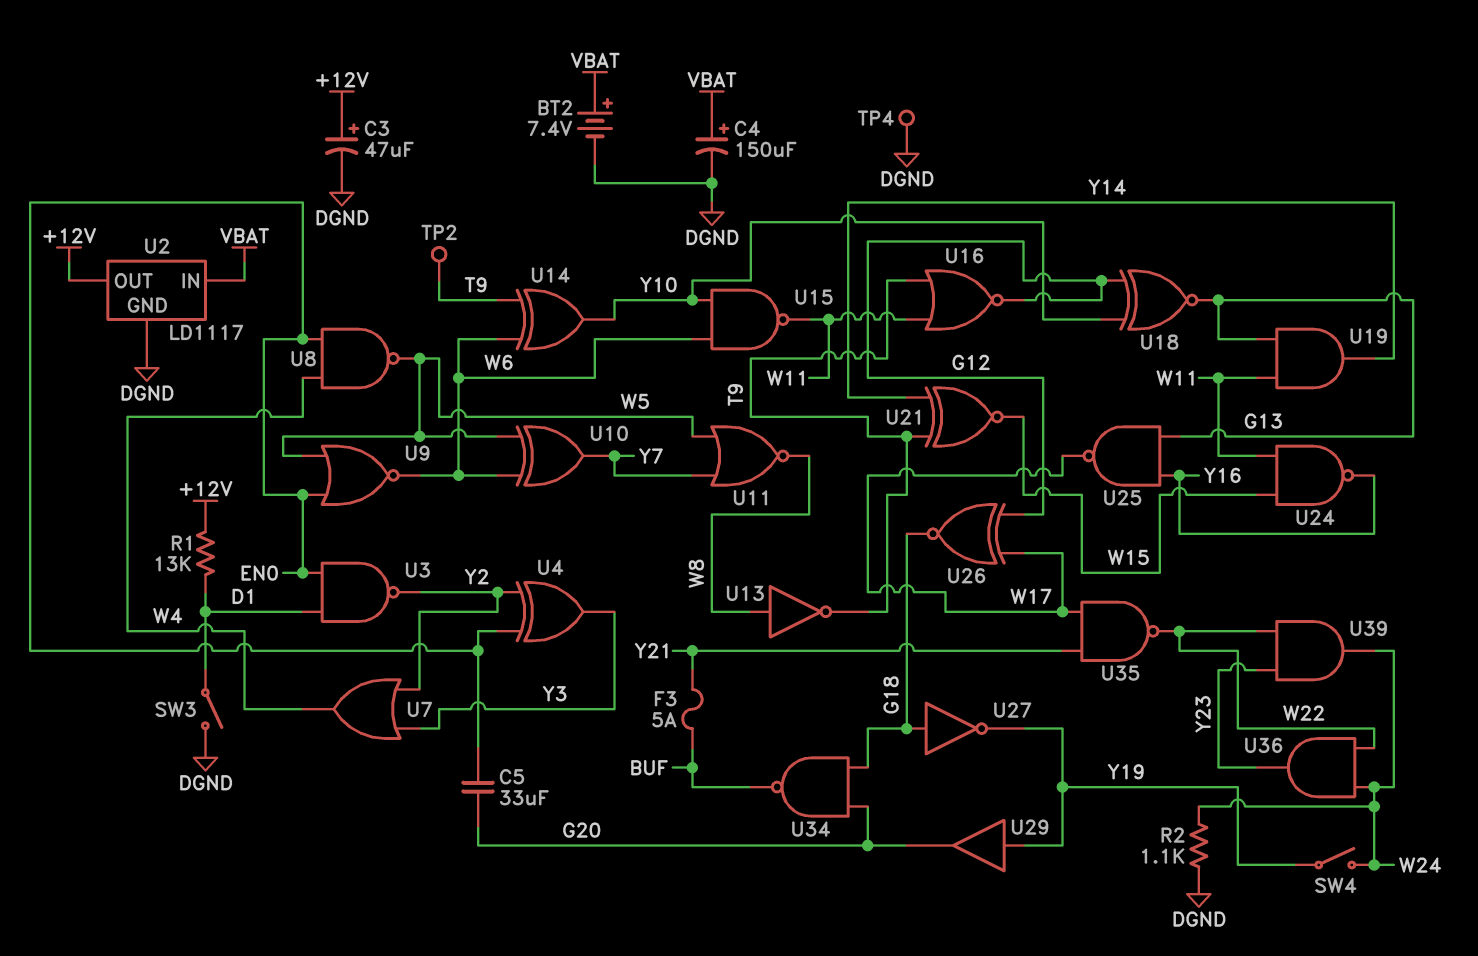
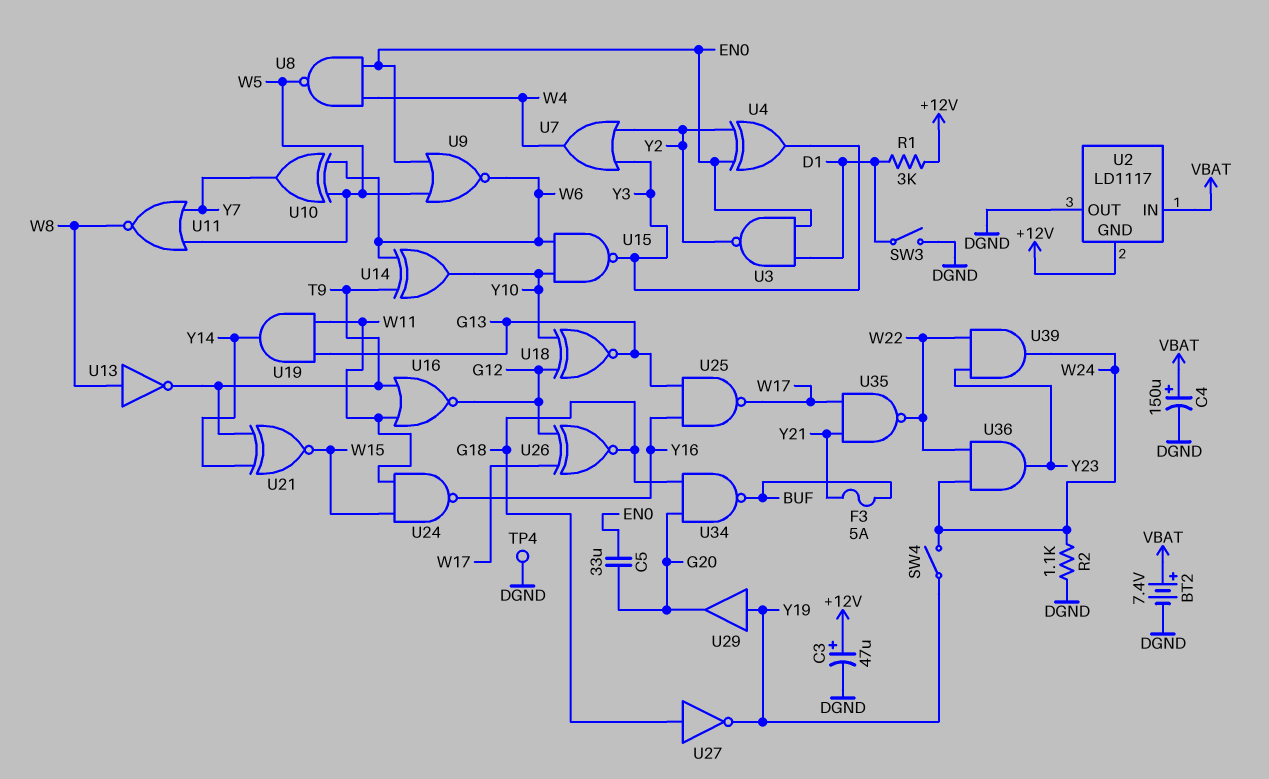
R1: 13k (+12V, D1) -> 3k (+12V, D1)
TP2: test point (T9) -> none
U2 pin GND: DGND -> +12V
U2 pin OUT: +12V -> DGND
U15: NAND (in W6, in Y10, out W11) -> NAND (in W6, in Y10, out Y3)

